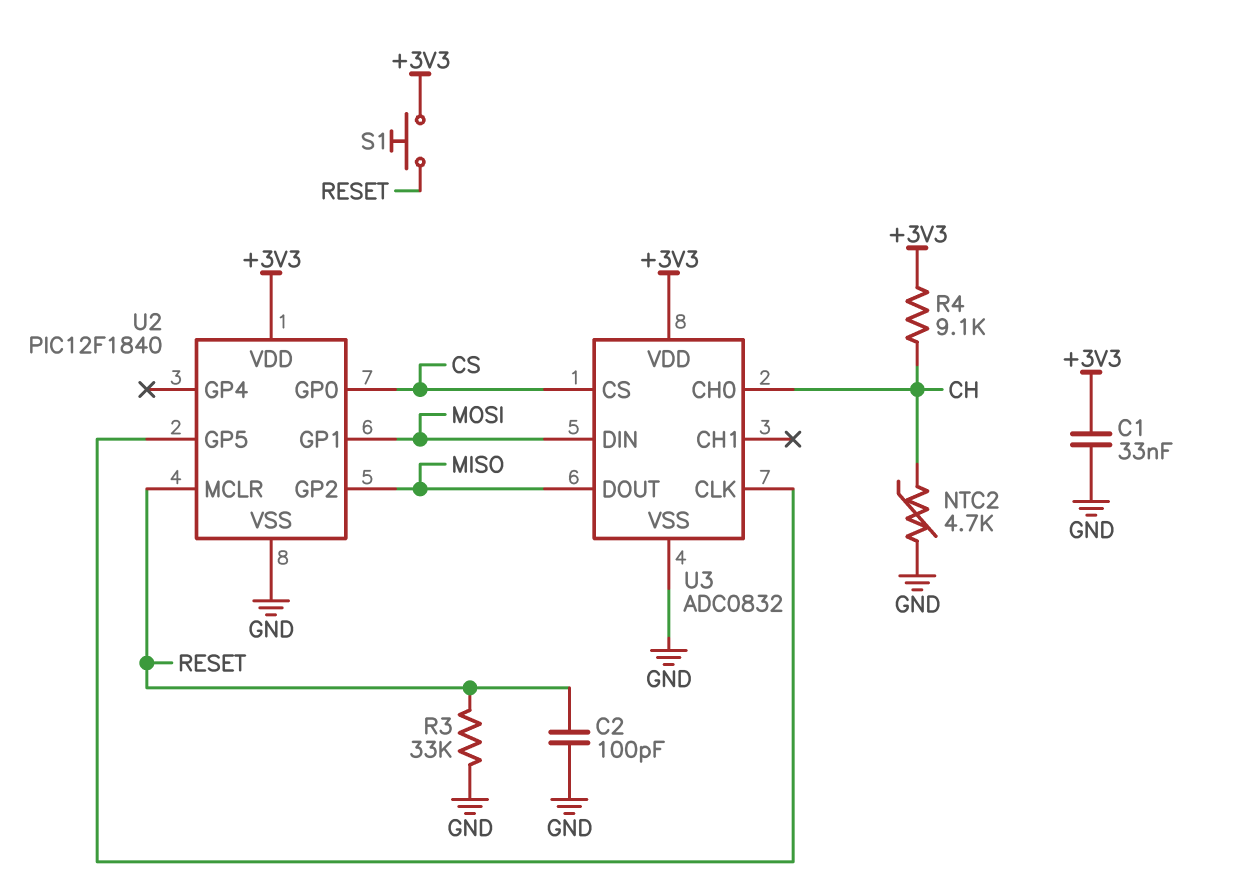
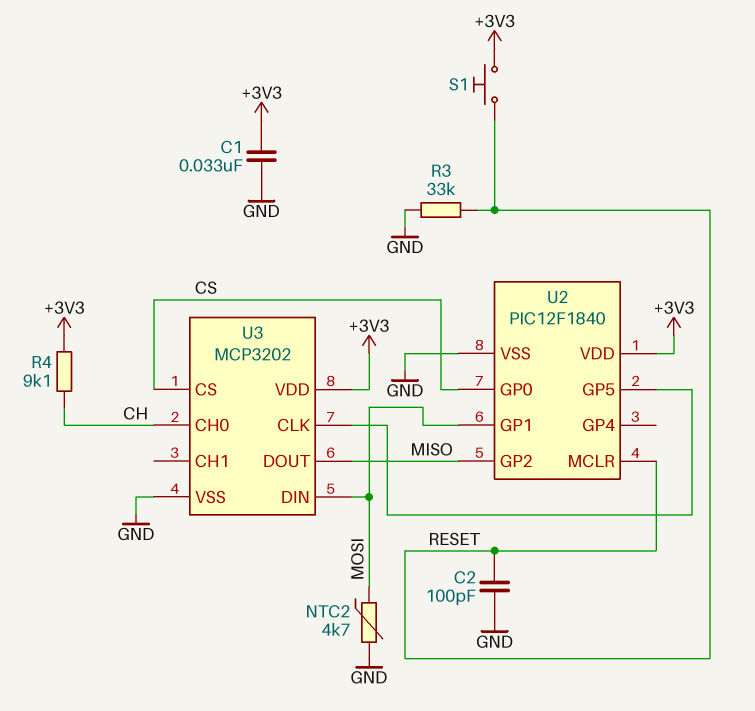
NTC2: 4.7k (CH, GND) -> 4.7k (GND, MOSI)
U3: ADC0832 -> MCP3202

